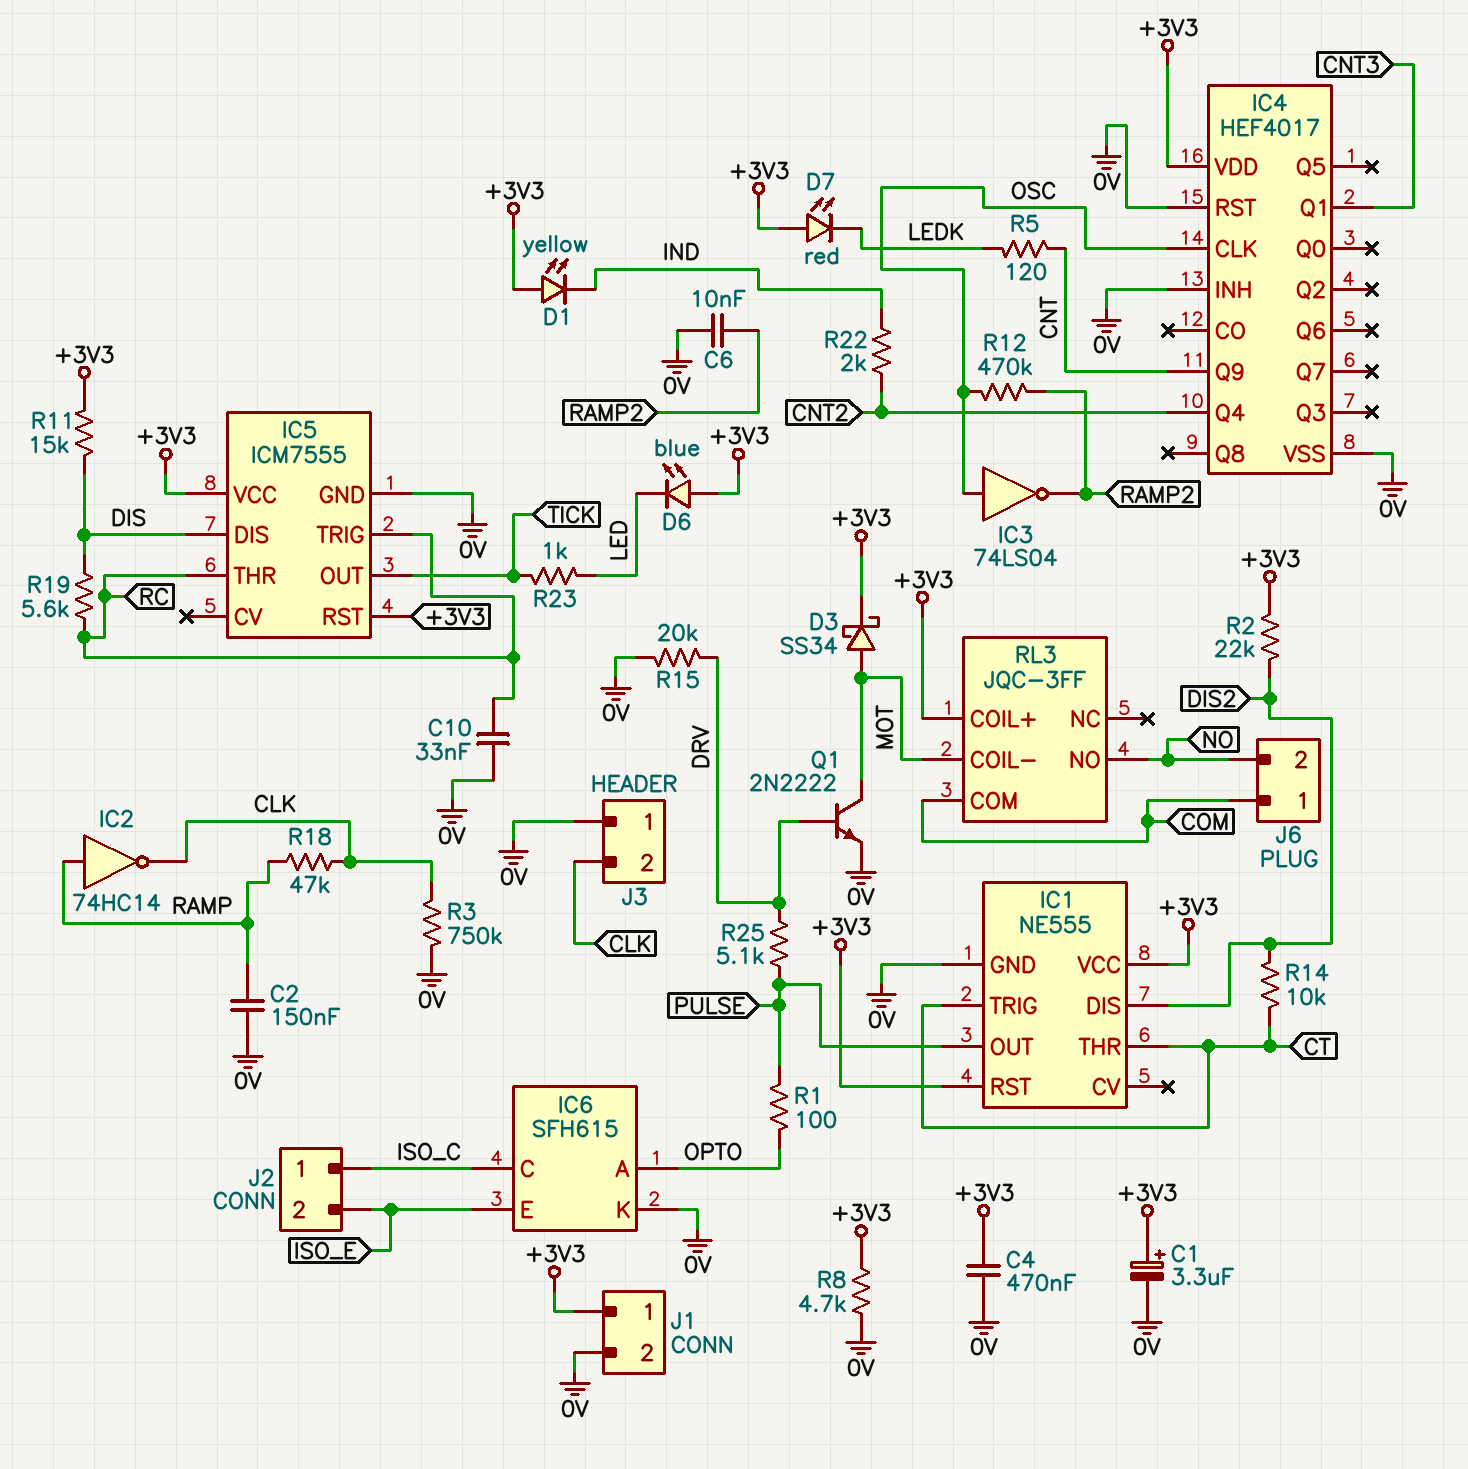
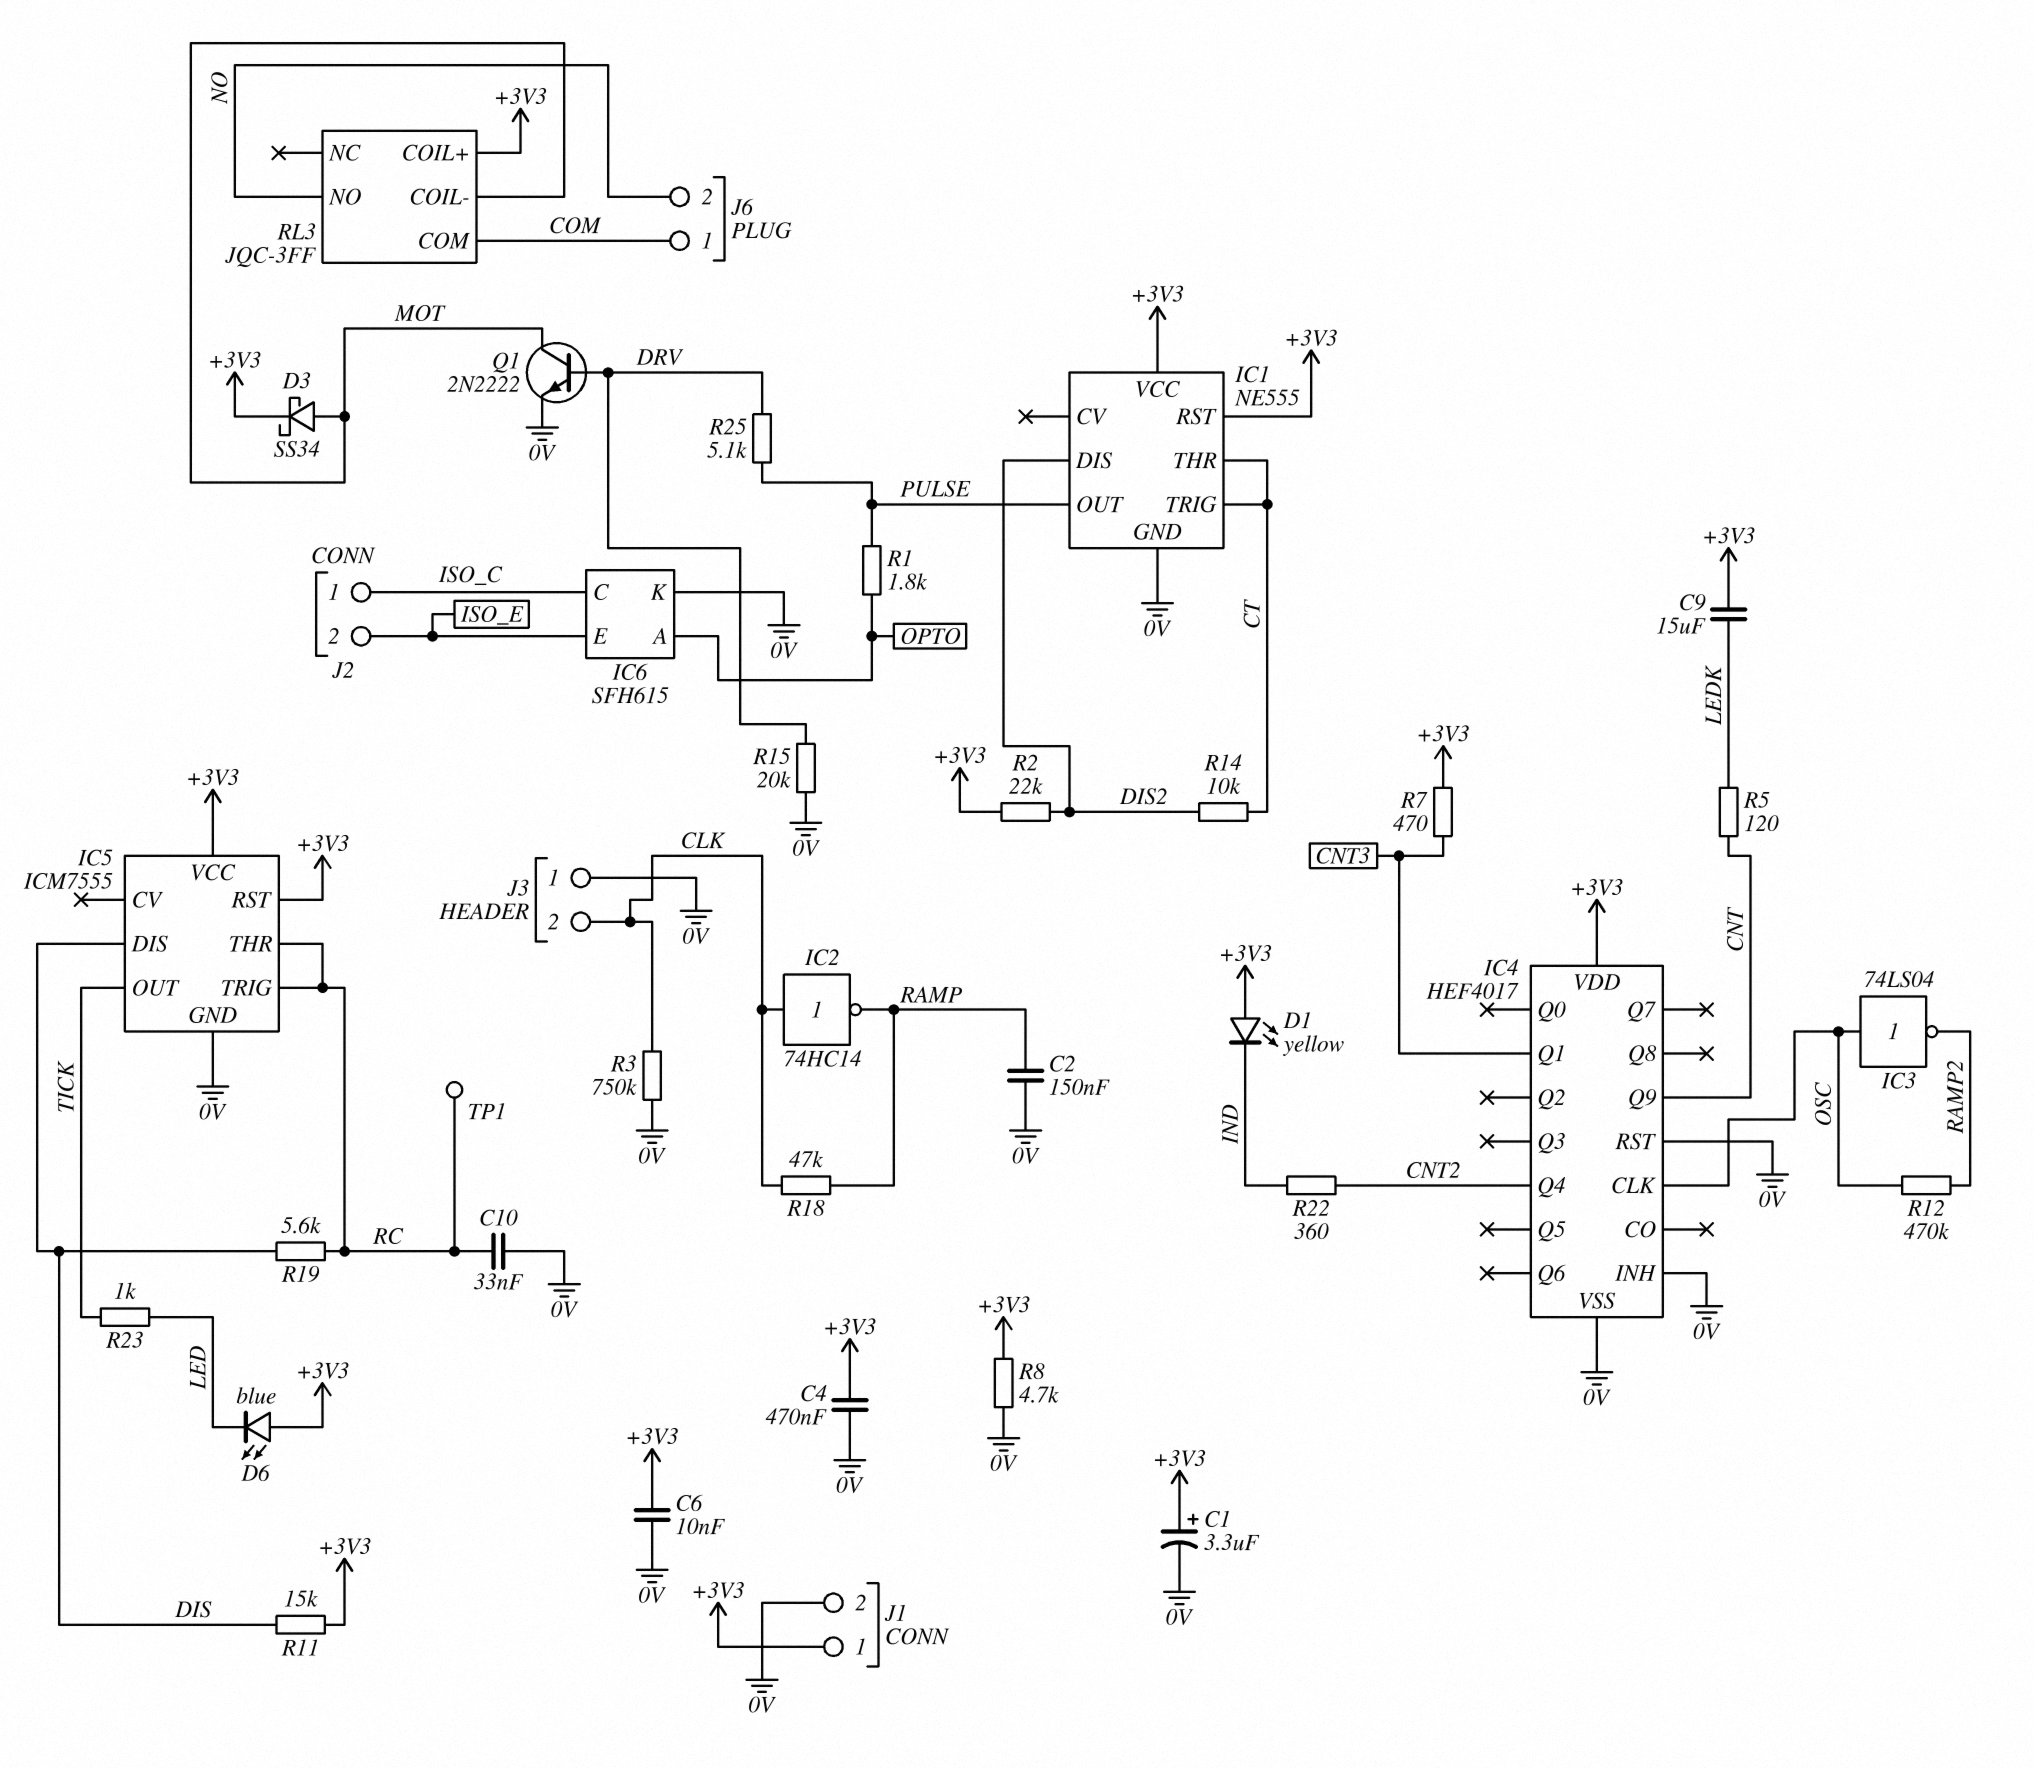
C6: 10nF (0V, RAMP2) -> 10nF (+3V3, 0V)
C9: none -> 15uF (+3V3, LEDK)
D7: LED red (A +3V3, K LEDK) -> none
IC2: NOT 74HC14 (in RAMP, out CLK) -> NOT 74HC14 (in CLK, out RAMP)
R1: 100 (OPTO, PULSE) -> 1.8k (OPTO, PULSE)
R7: none -> 470 (+3V3, CNT3)
R22: 2k (CNT2, IND) -> 360 (CNT2, IND)
TP1: none -> test point (RC)

